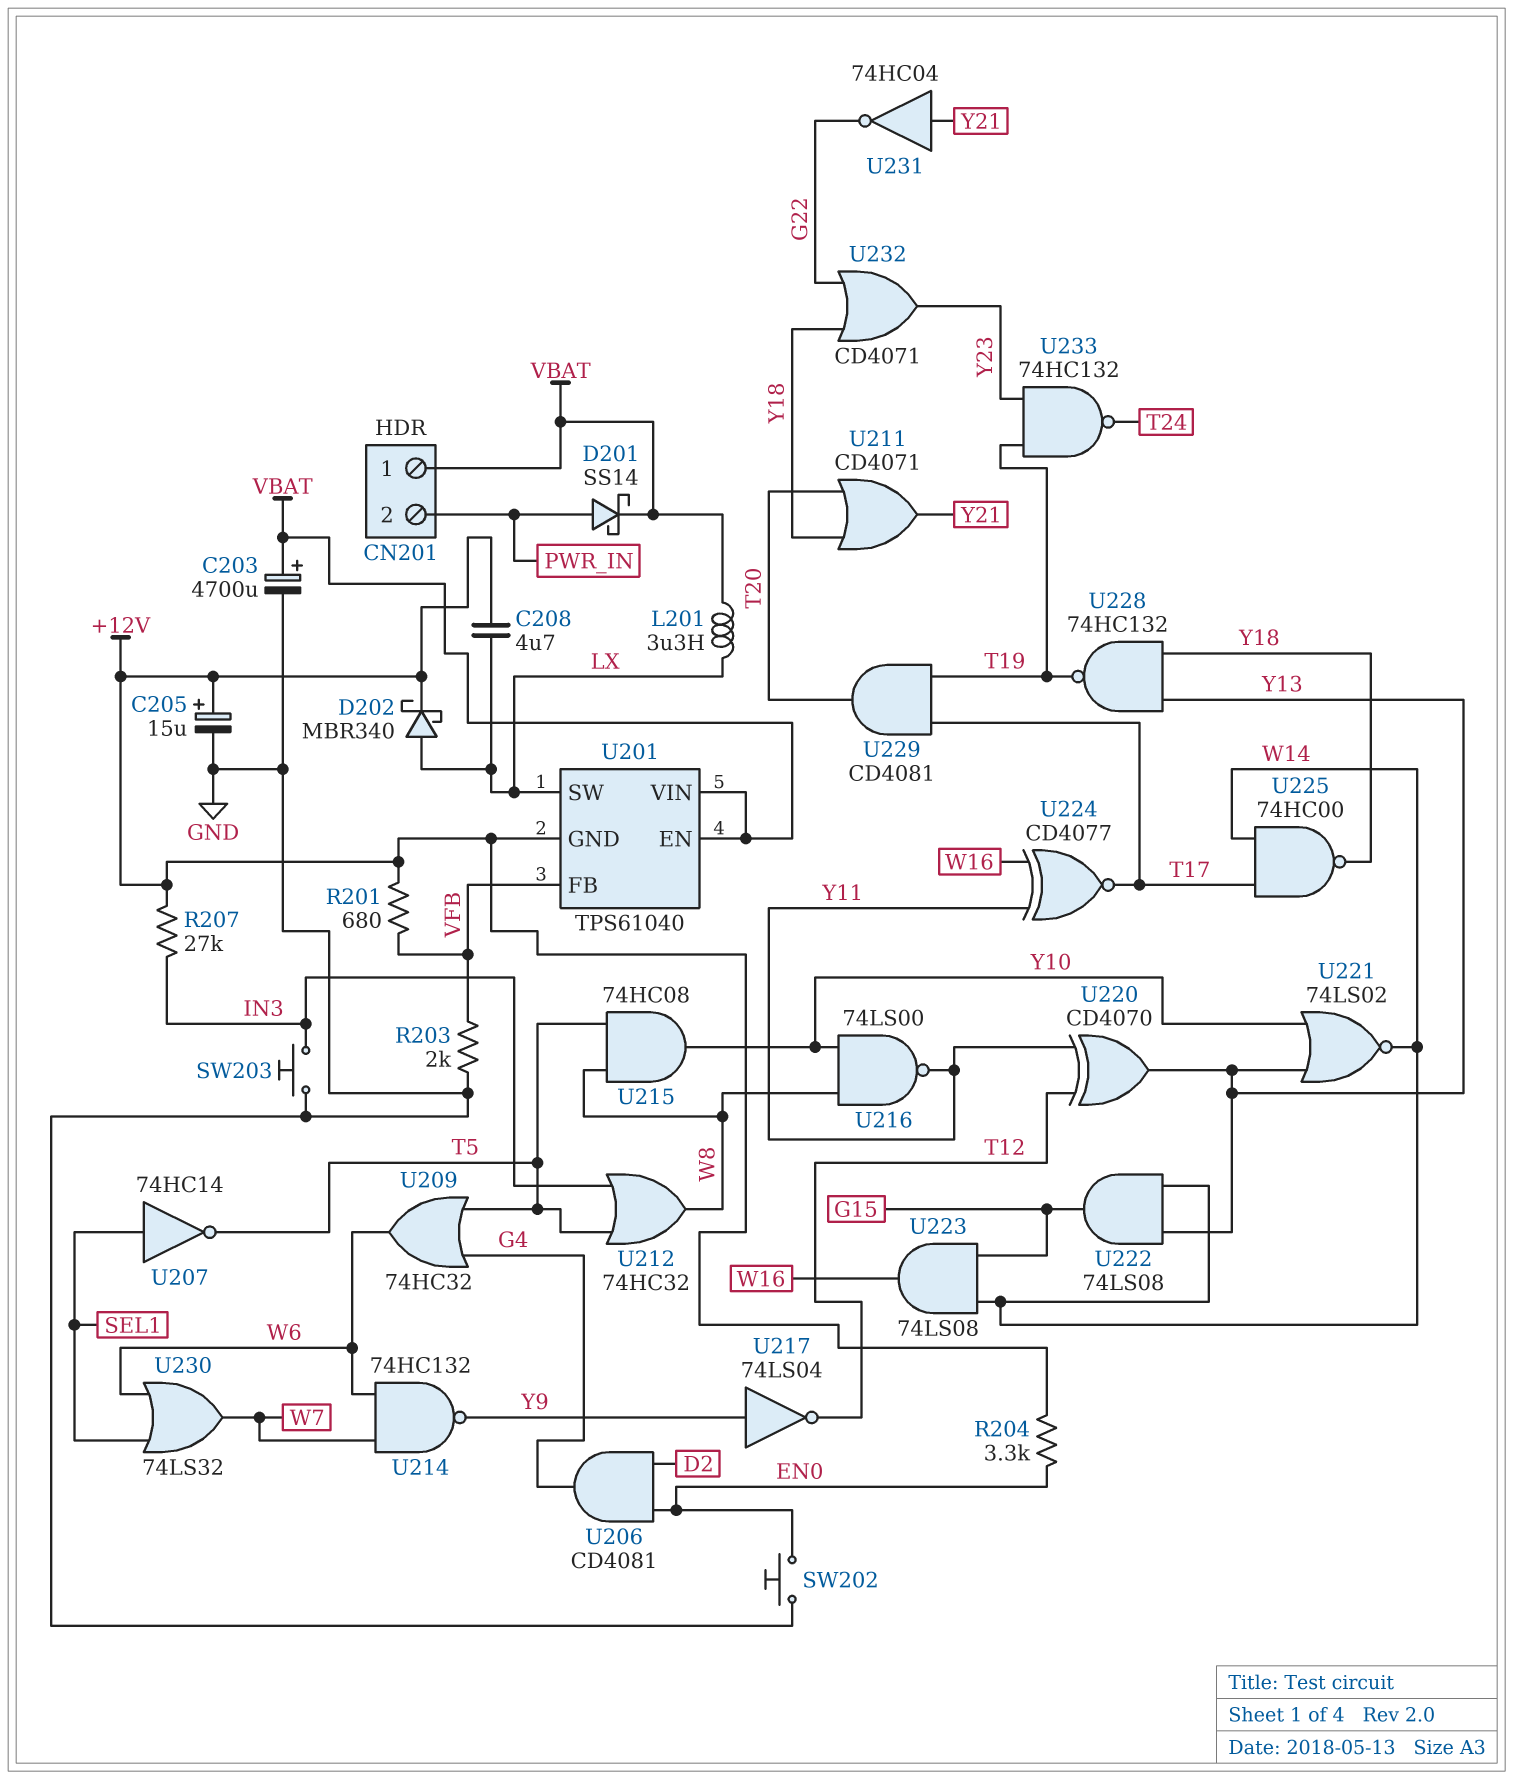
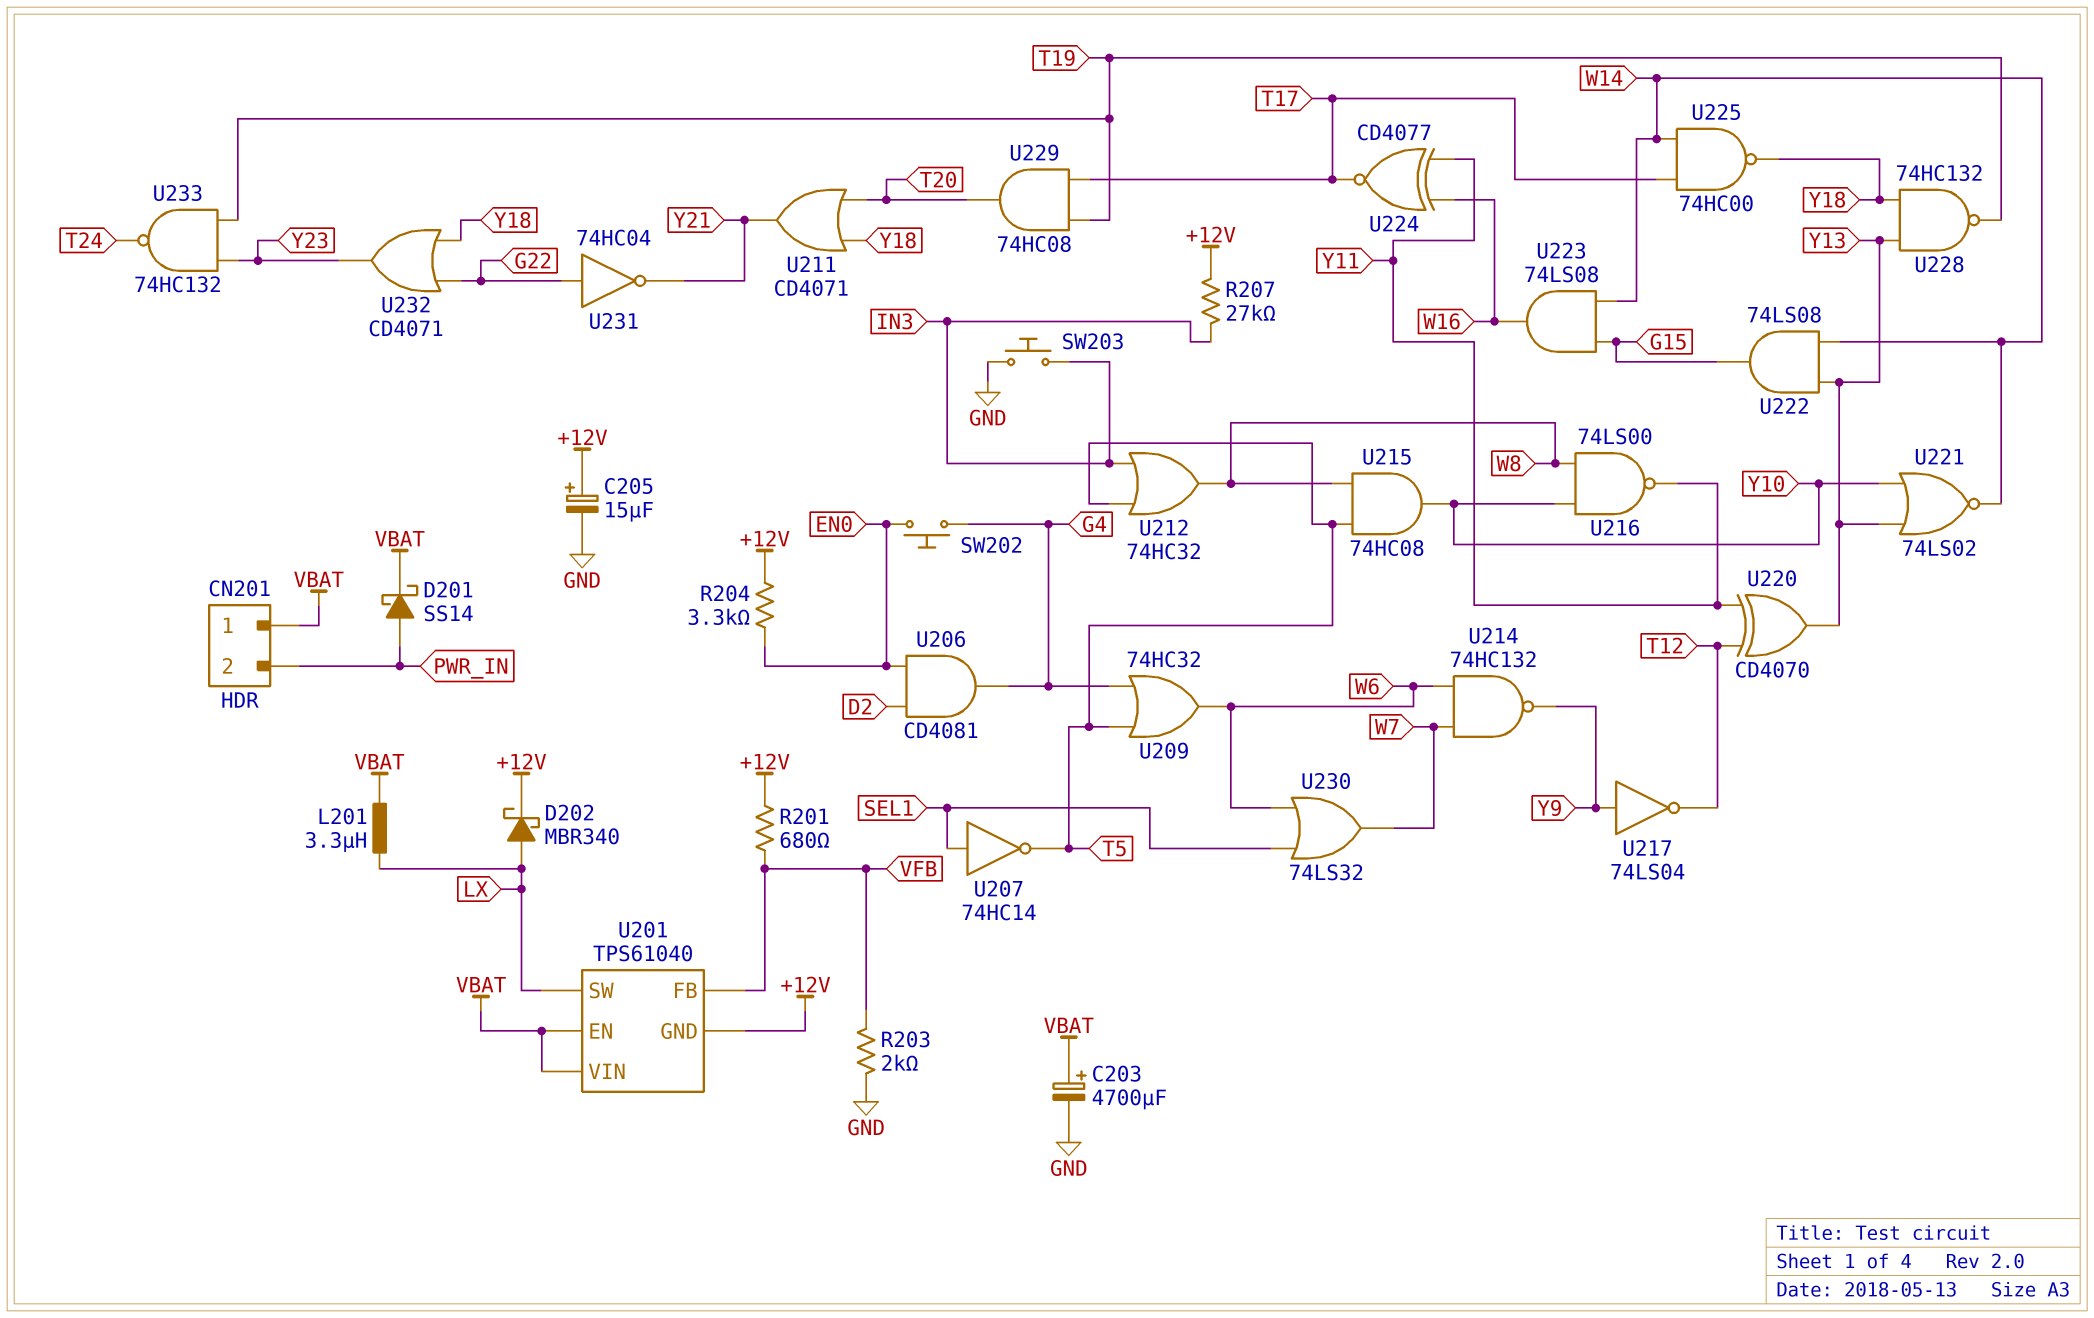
C208: 4.7uF (+12V, LX) -> none
SW202: button (EN0, GND) -> button (EN0, G4)
U229: AND CD4081 (in T17, in T19, out T20) -> AND 74HC08 (in T17, in T19, out T20)
U231: NOT 74HC04 (in Y21, out G22) -> NOT 74HC04 (in G22, out Y21)

